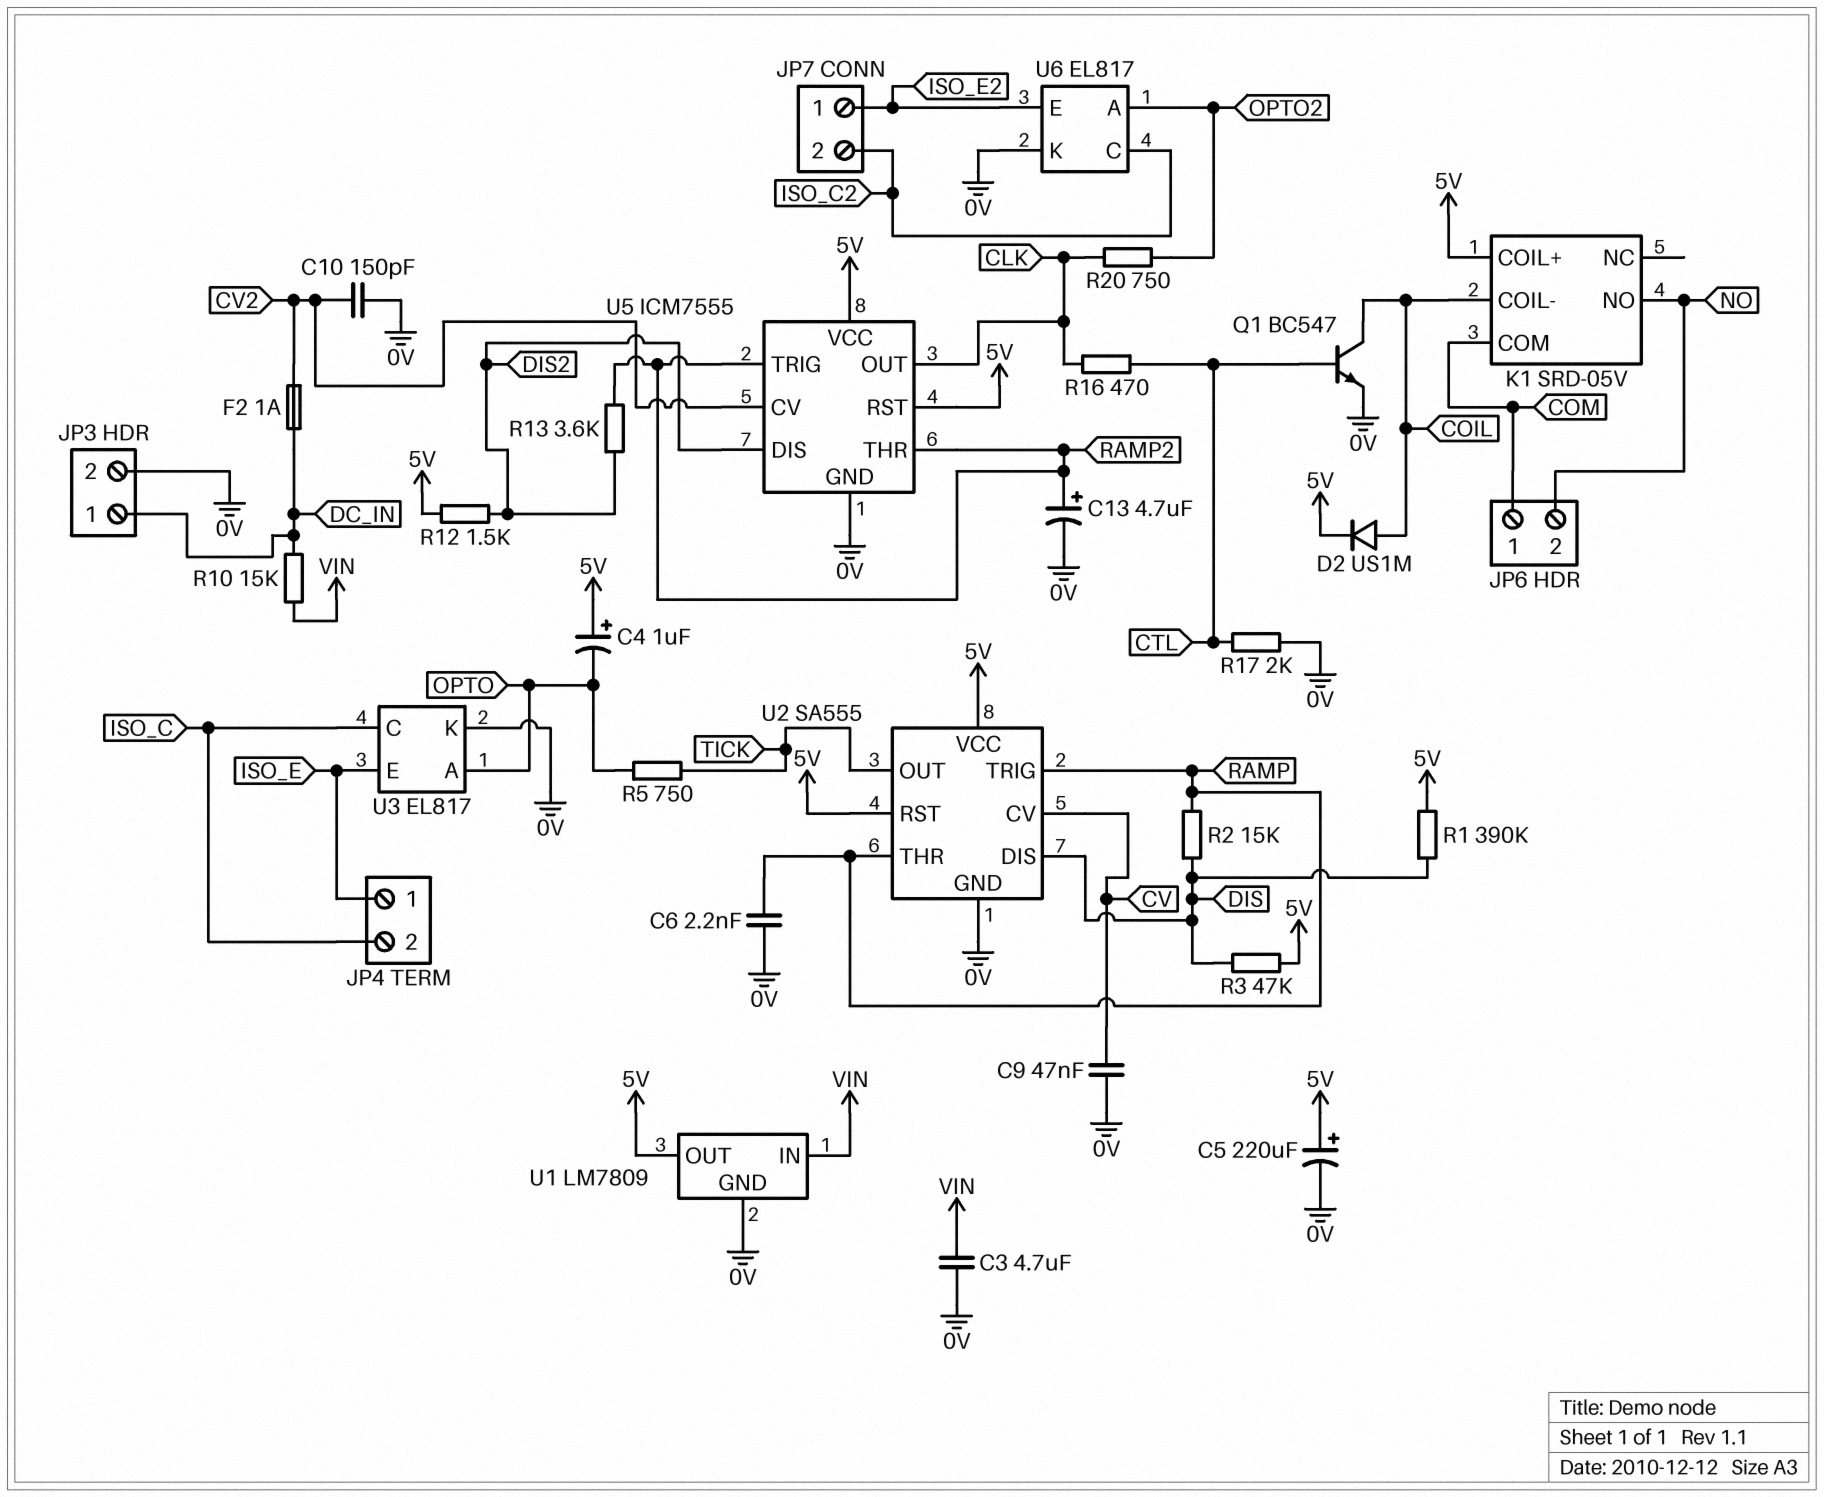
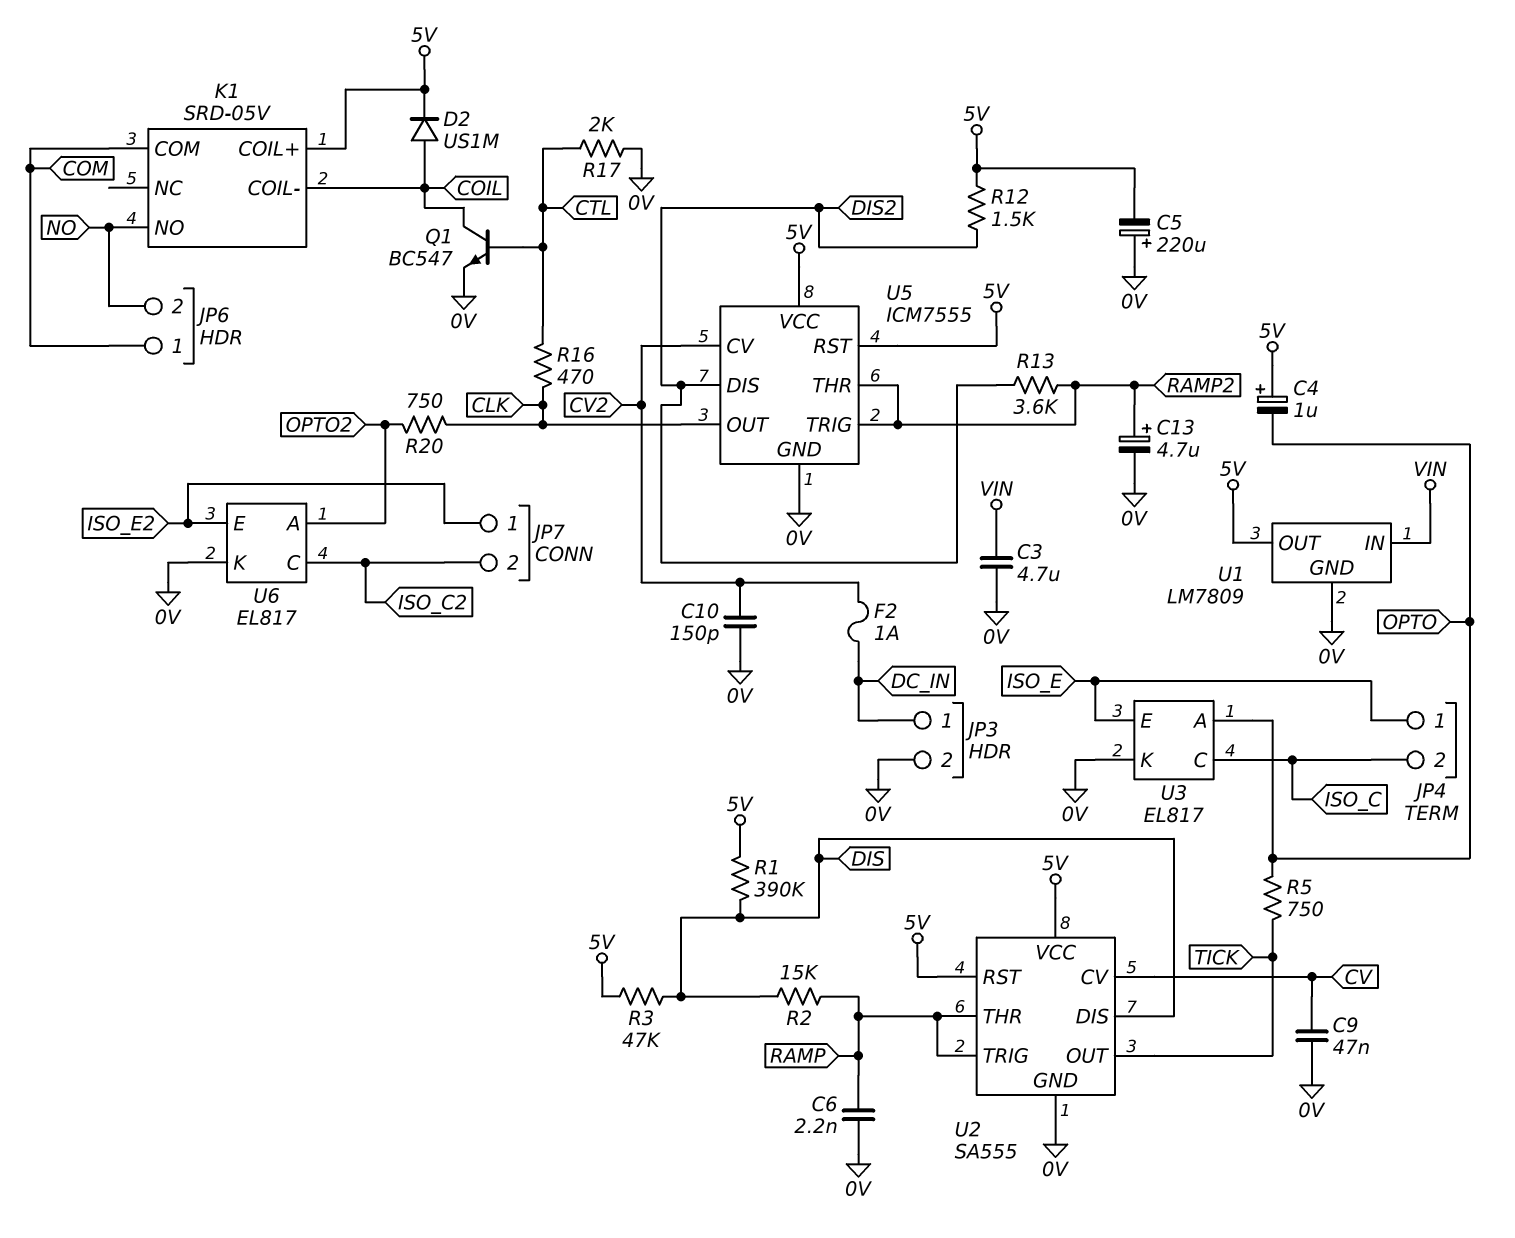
C5: 220uF (plus 5V, minus 0V) -> 220uF (plus 0V, minus 5V)
R10: 15k (DC_IN, VIN) -> none

